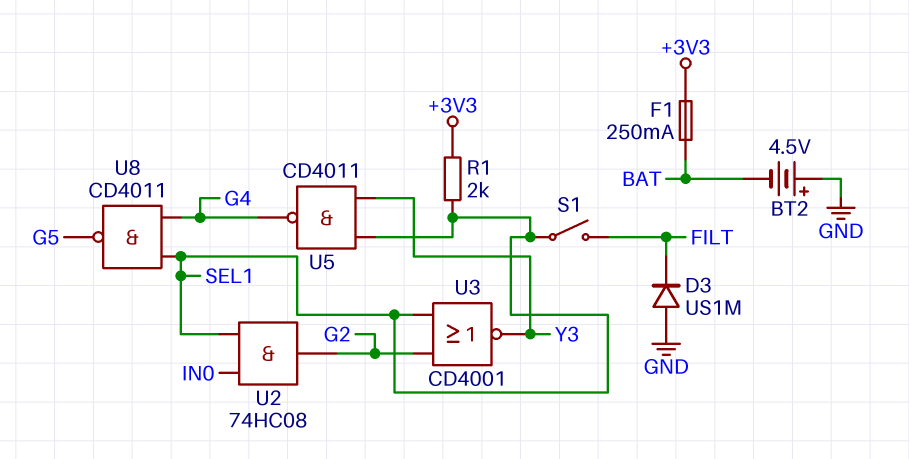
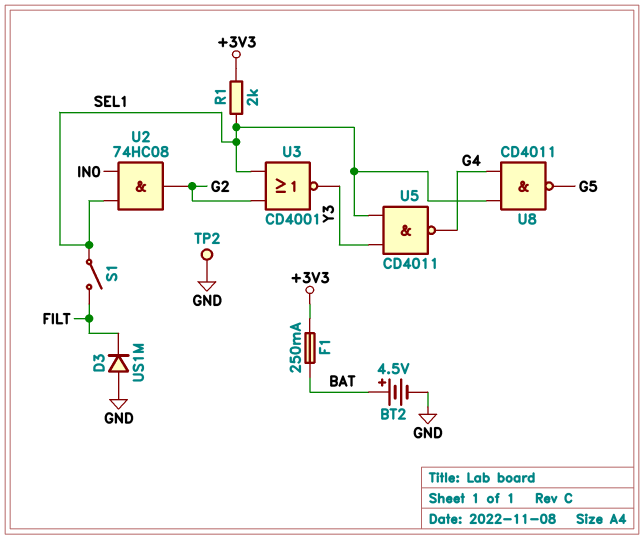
BT2: 4.5V (plus GND, minus BAT) -> 4.5V (plus BAT, minus GND)
TP2: none -> test point (GND)

